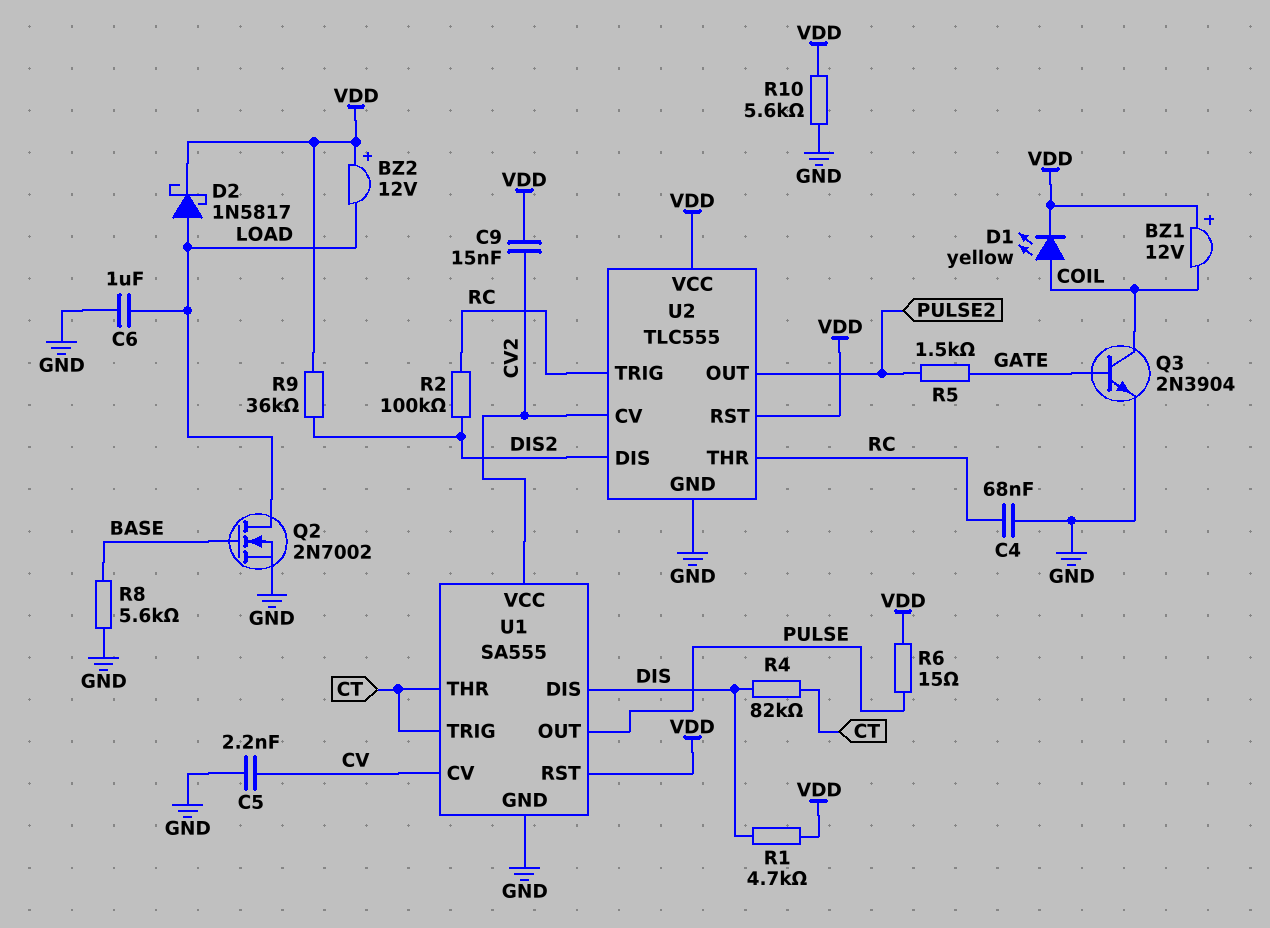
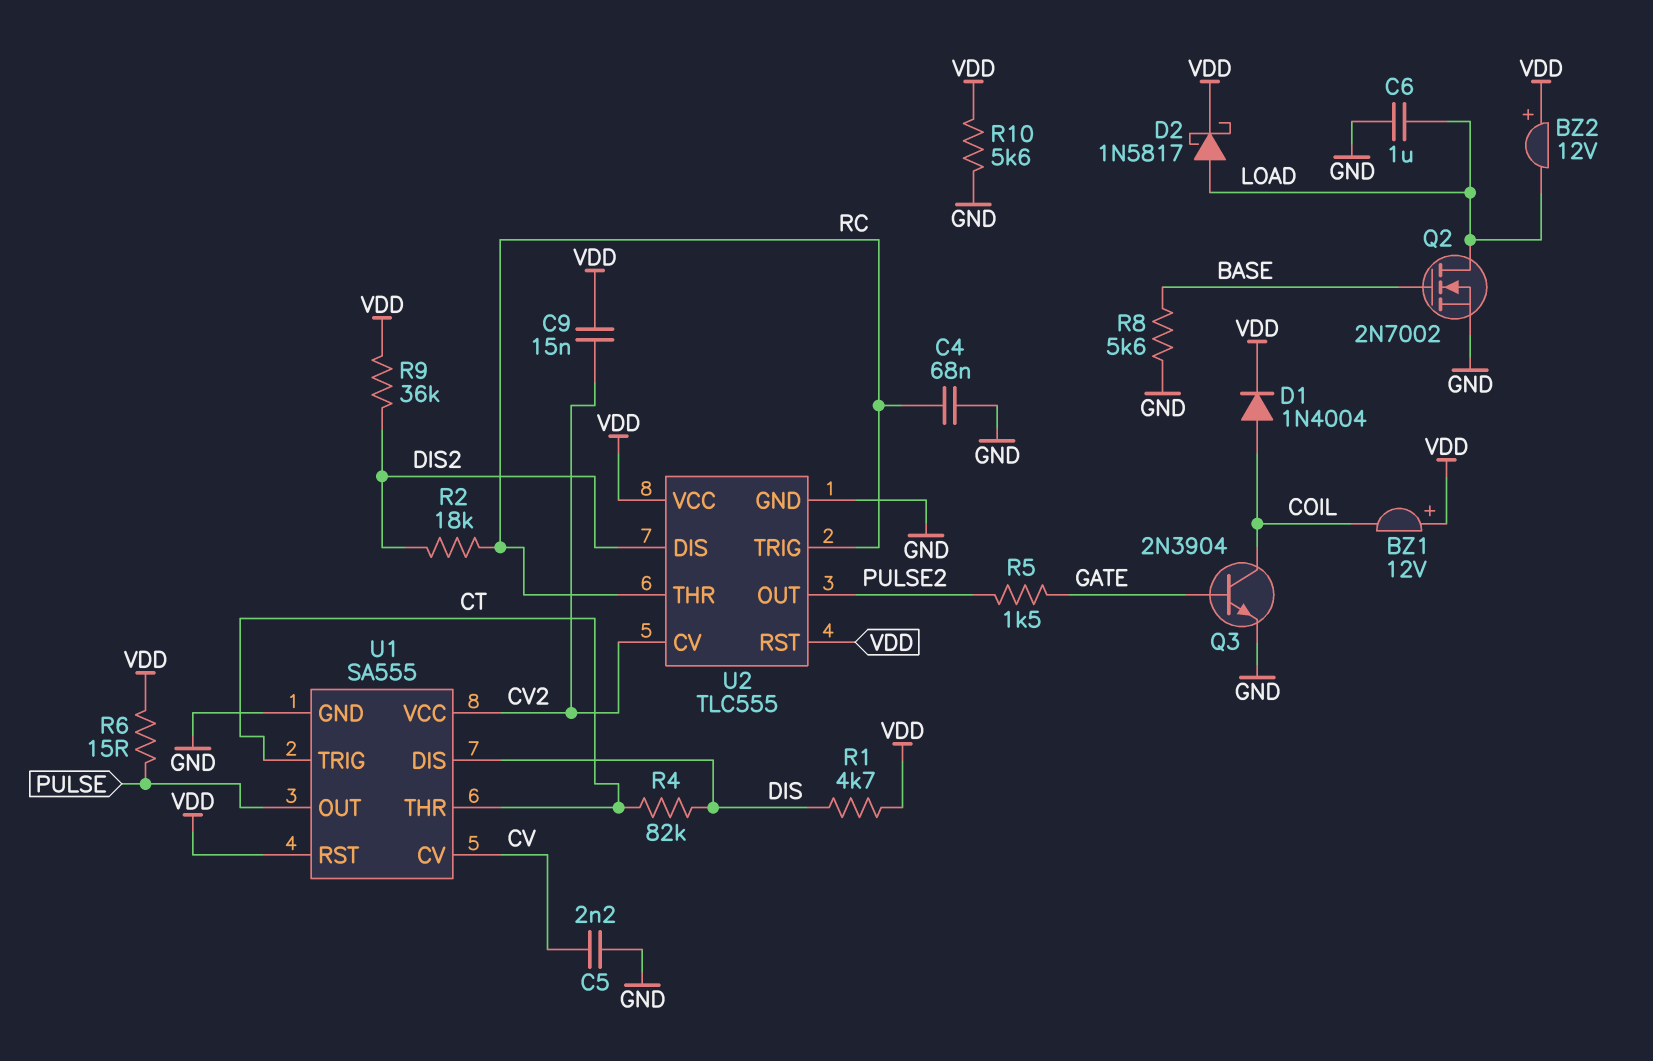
D1: LED yellow (A COIL, K VDD) -> diode 1N4004 (A COIL, K VDD)
R2: 100k (DIS2, RC) -> 18k (DIS2, RC)

